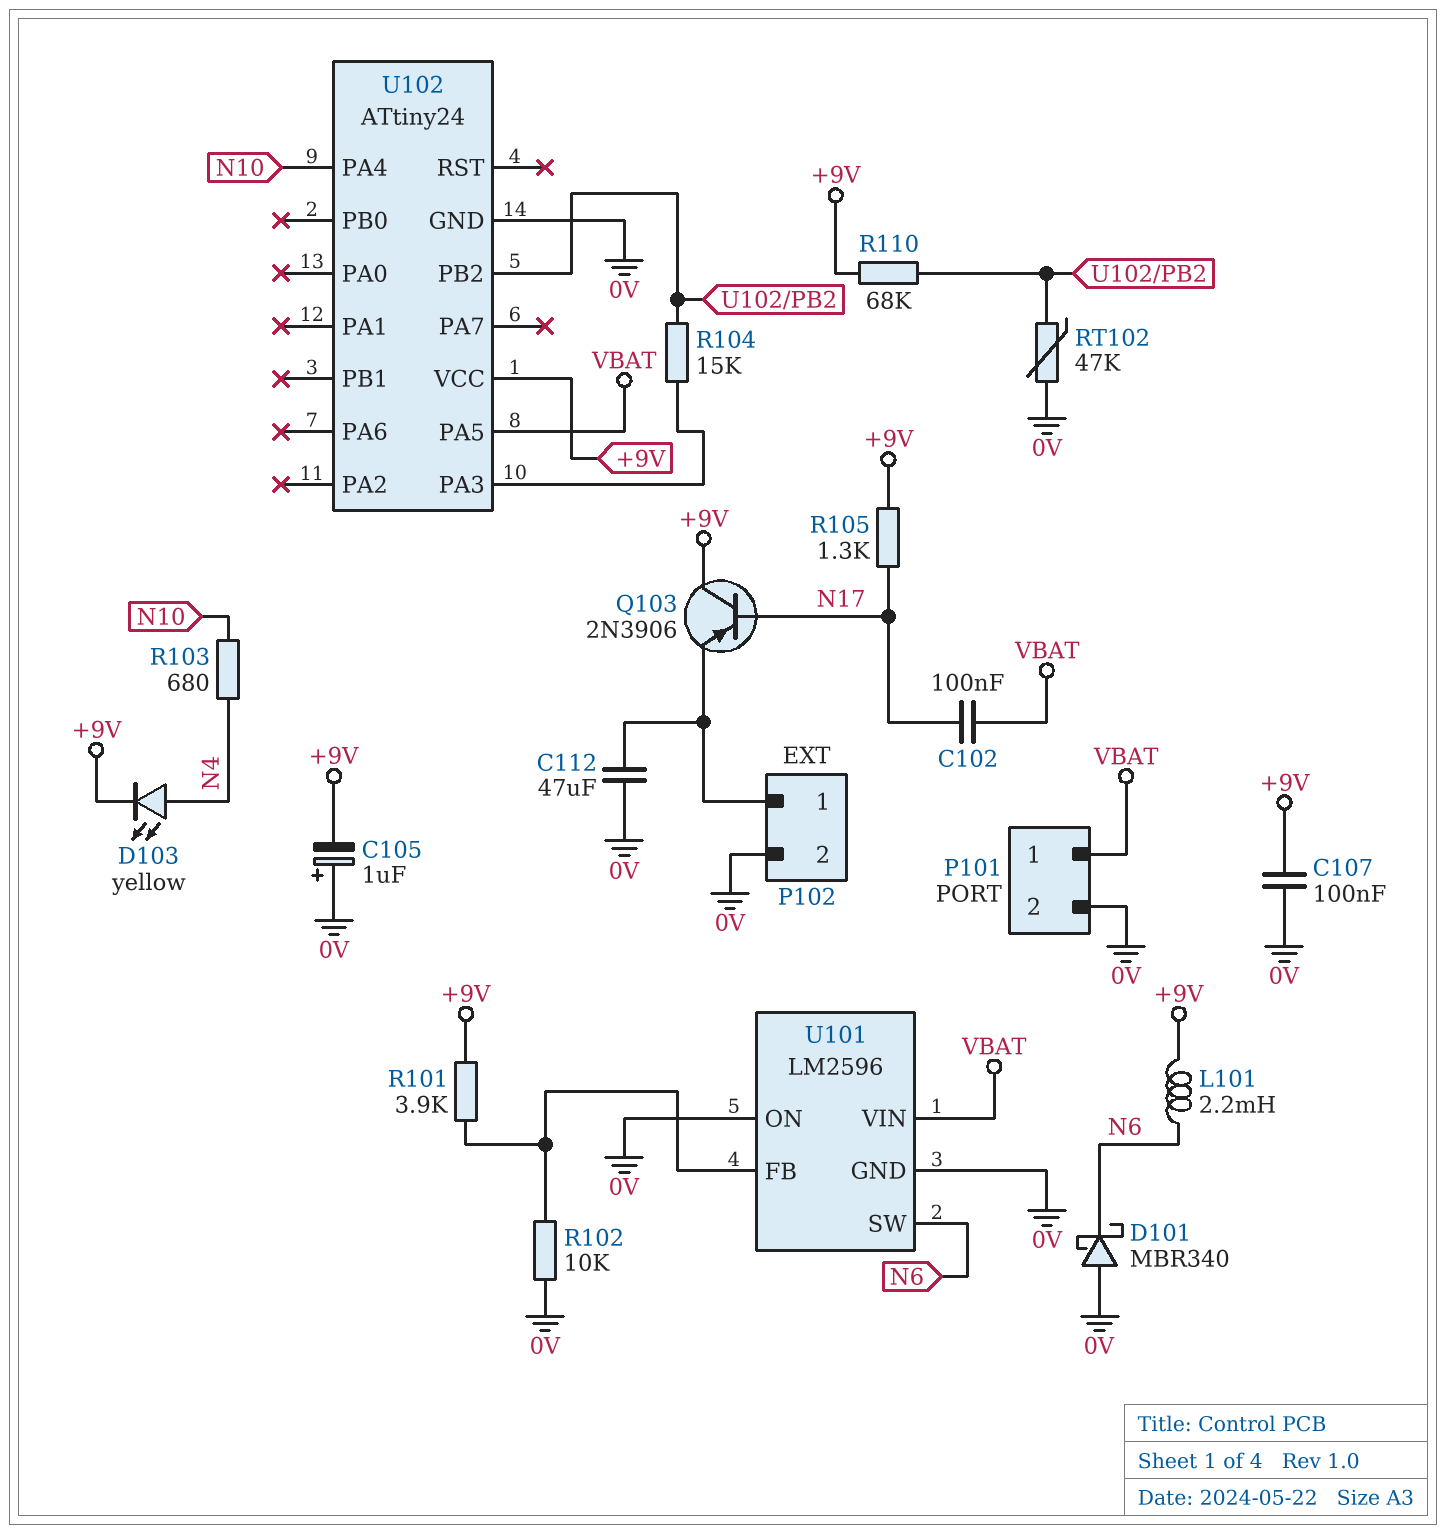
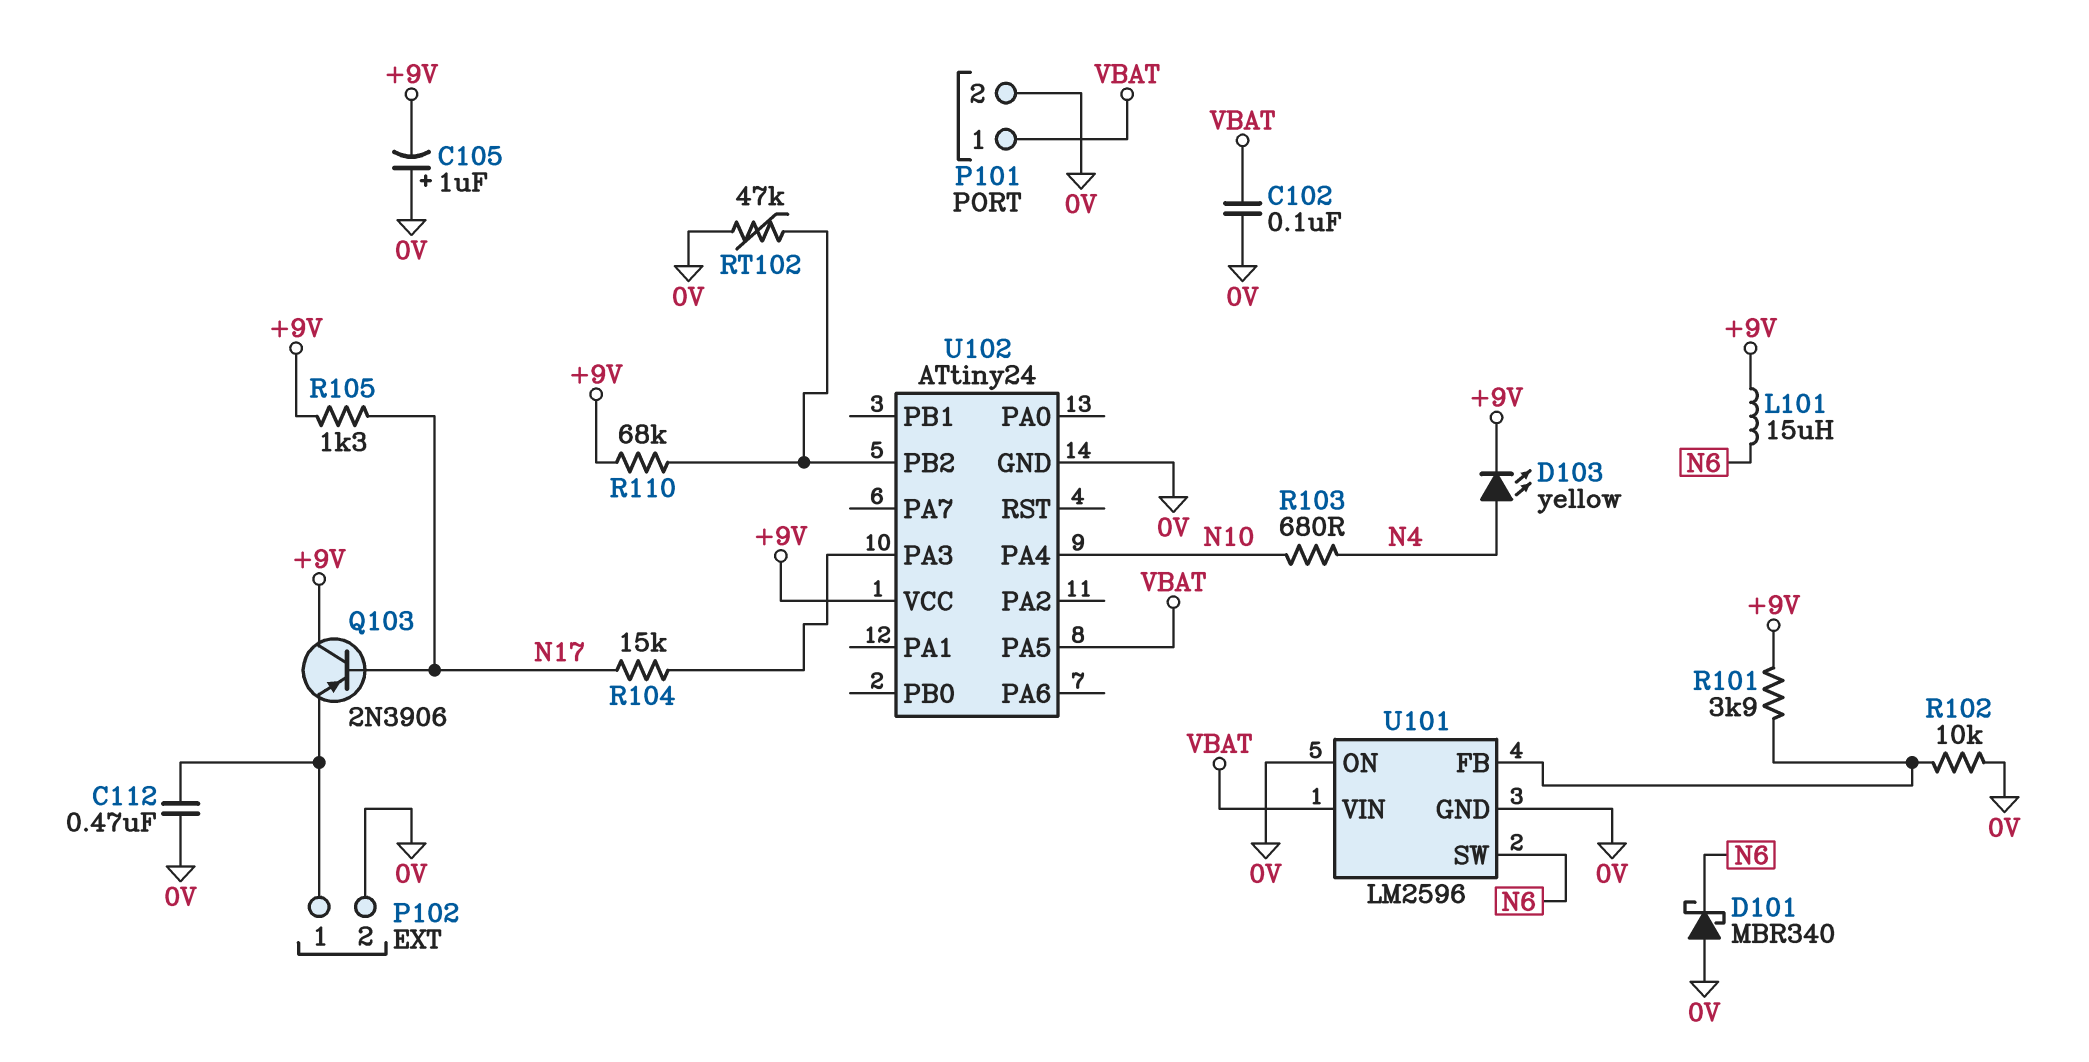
C102: 100nF (N17, VBAT) -> 100nF (0V, VBAT)
C107: 100nF (+9V, 0V) -> none
C112: 47uF (0V, P102/1) -> 470nF (0V, P102/1)
L101: 2.2mH (+9V, N6) -> 15uH (+9V, N6)
R104: 15k (U102/PA3, U102/PB2) -> 15k (N17, U102/PA3)

